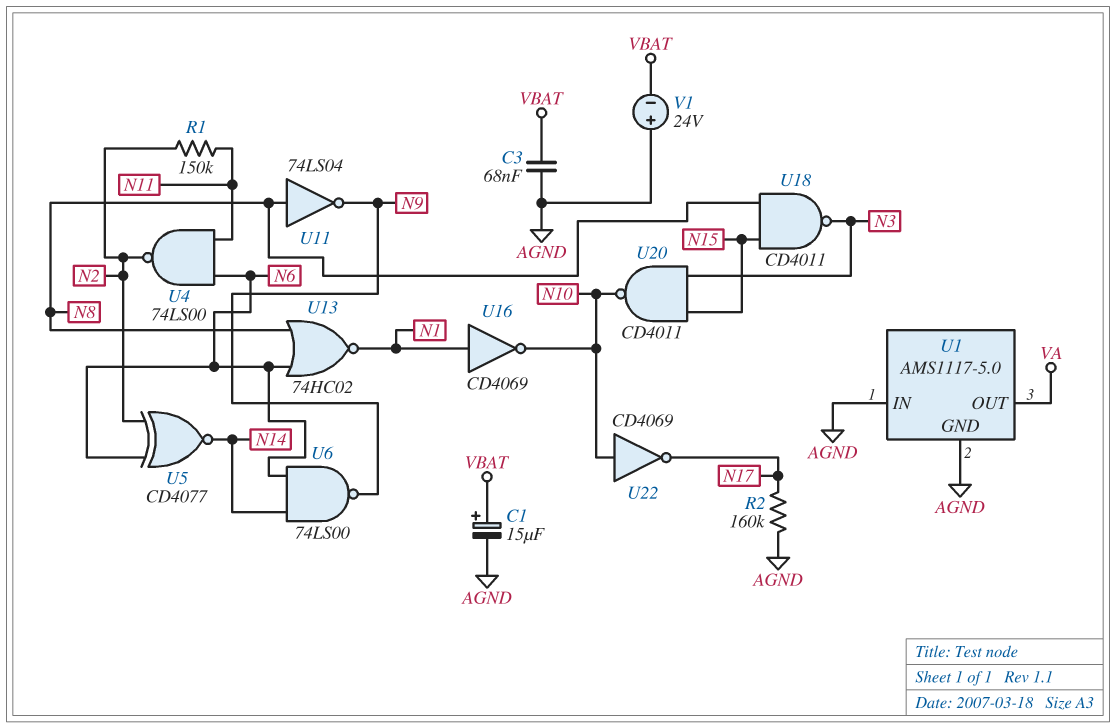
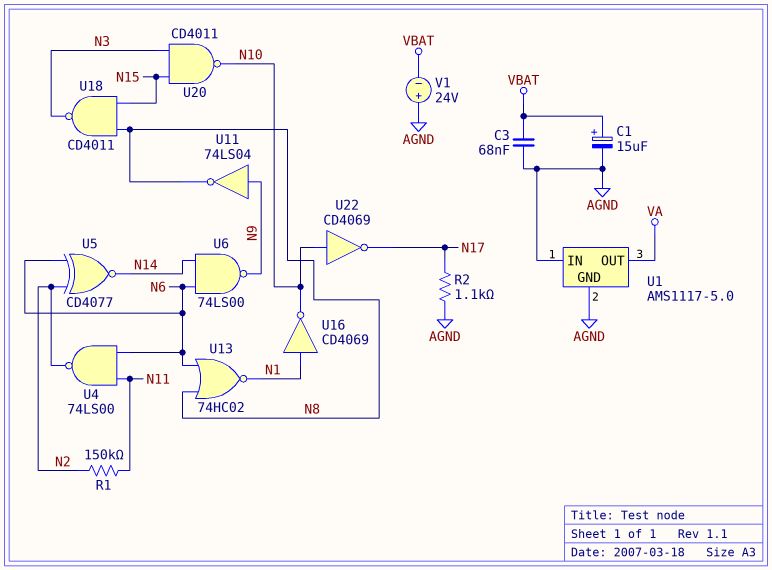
R2: 160k (AGND, N17) -> 1.1k (AGND, N17)
U11: NOT 74LS04 (in N8, out N9) -> NOT 74LS04 (in N9, out N8)

